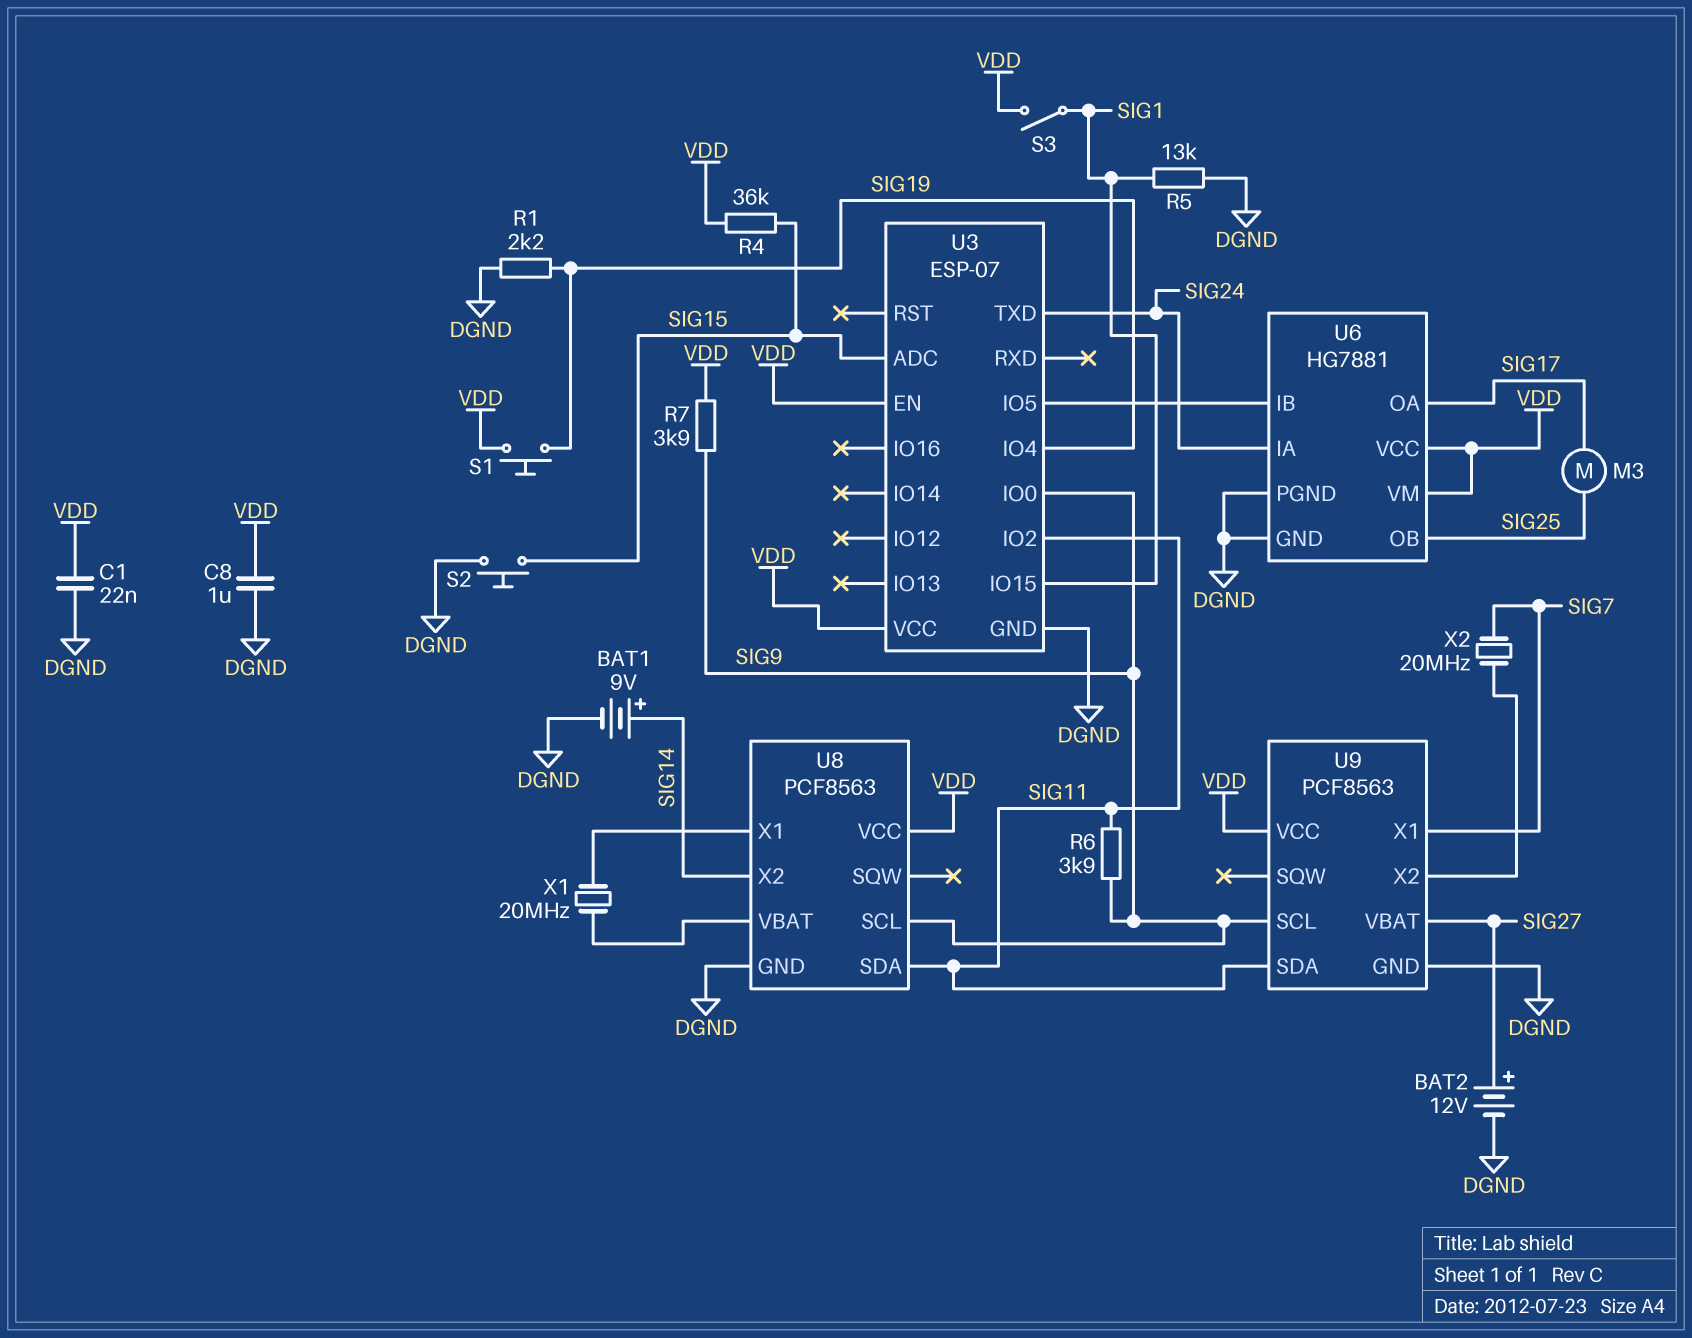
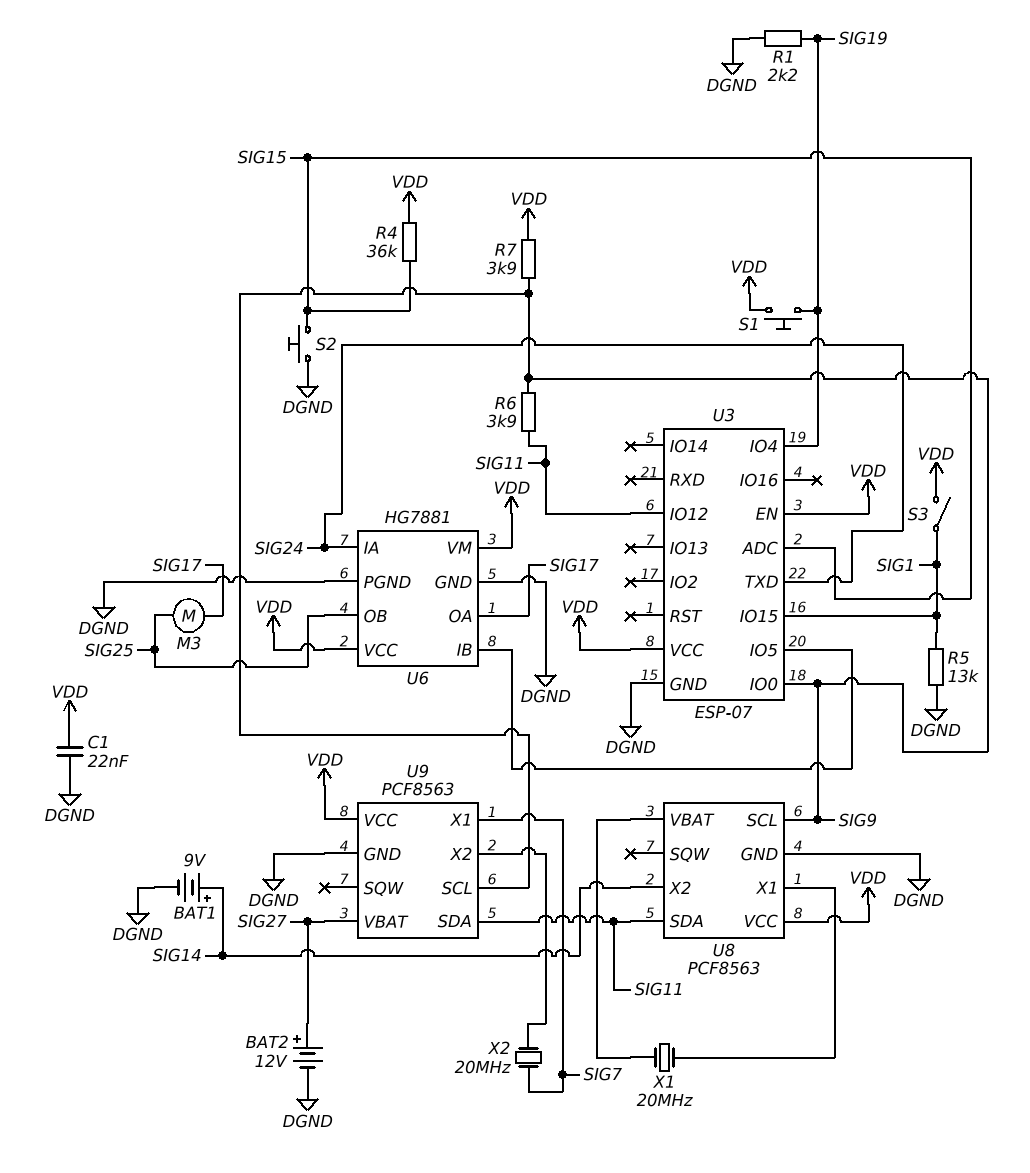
C8: 1uF (DGND, VDD) -> none
U3 pin IO2: SIG11 -> none
U3 pin IO12: none -> SIG11

